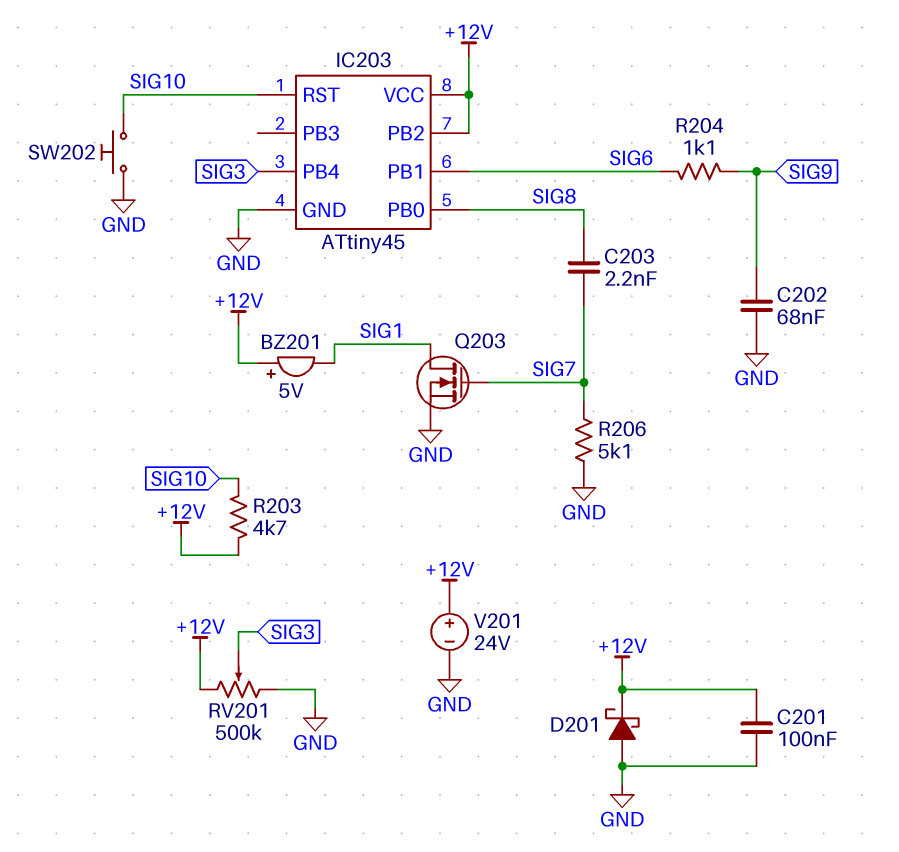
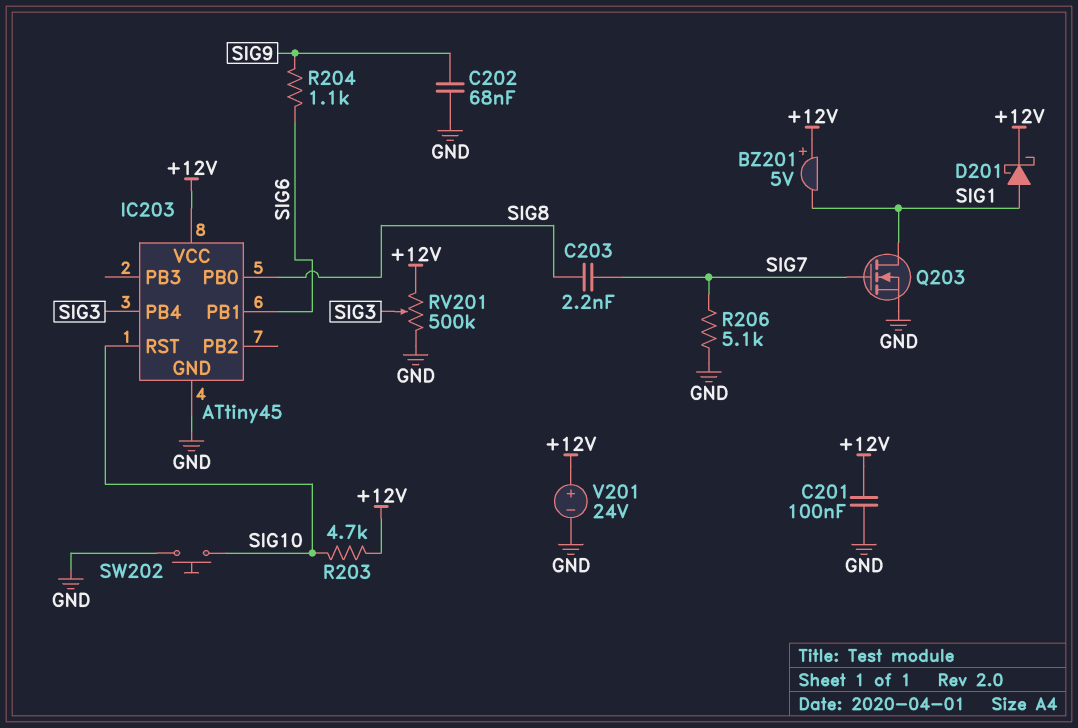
D201: schottky (A GND, K +12V) -> schottky (A SIG1, K +12V)
IC203 pin PB2: +12V -> none

